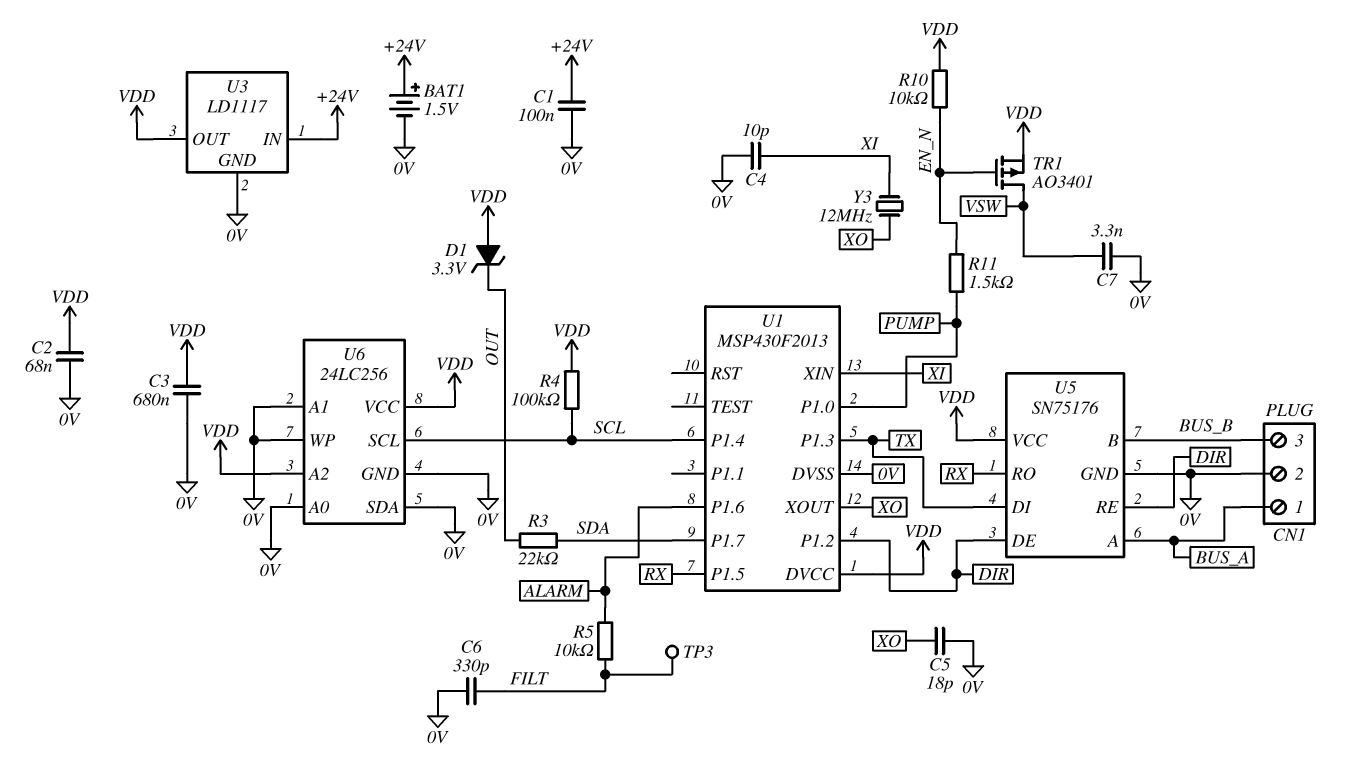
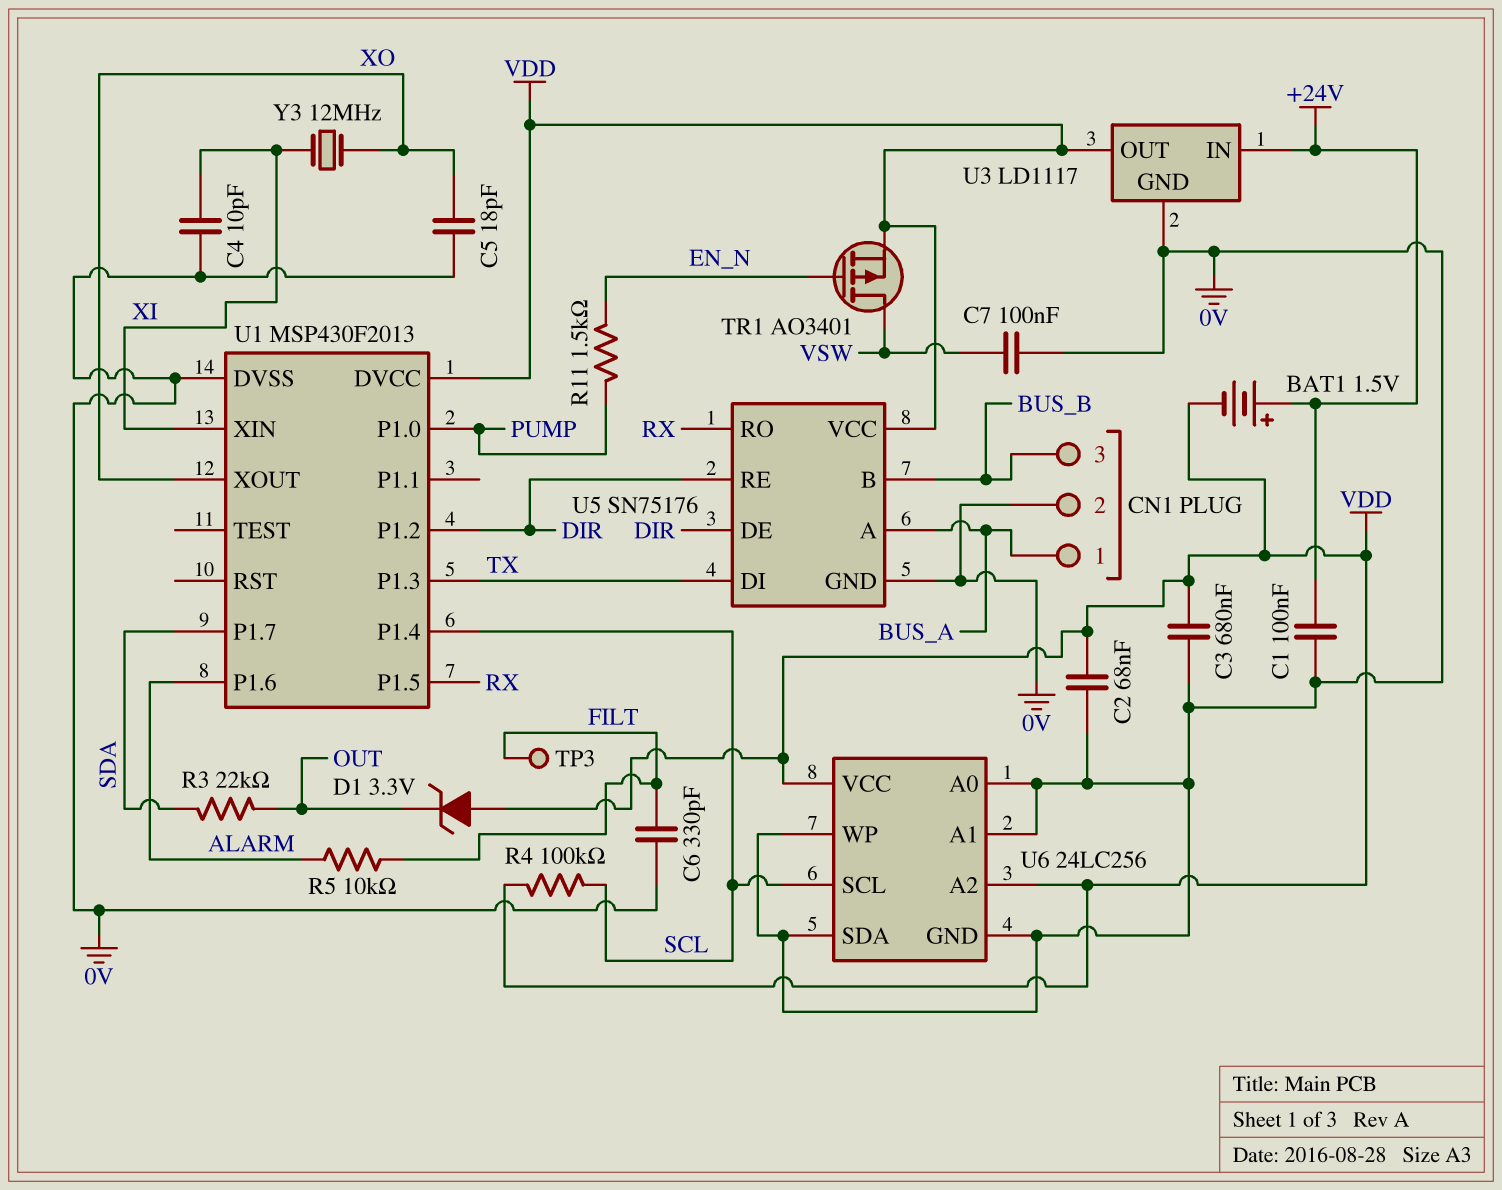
BAT1: 1.5V (plus +24V, minus 0V) -> 1.5V (plus +24V, minus VDD)
C7: 3.3nF (0V, VSW) -> 100nF (0V, VSW)
R10: 10k (EN_N, VDD) -> none

